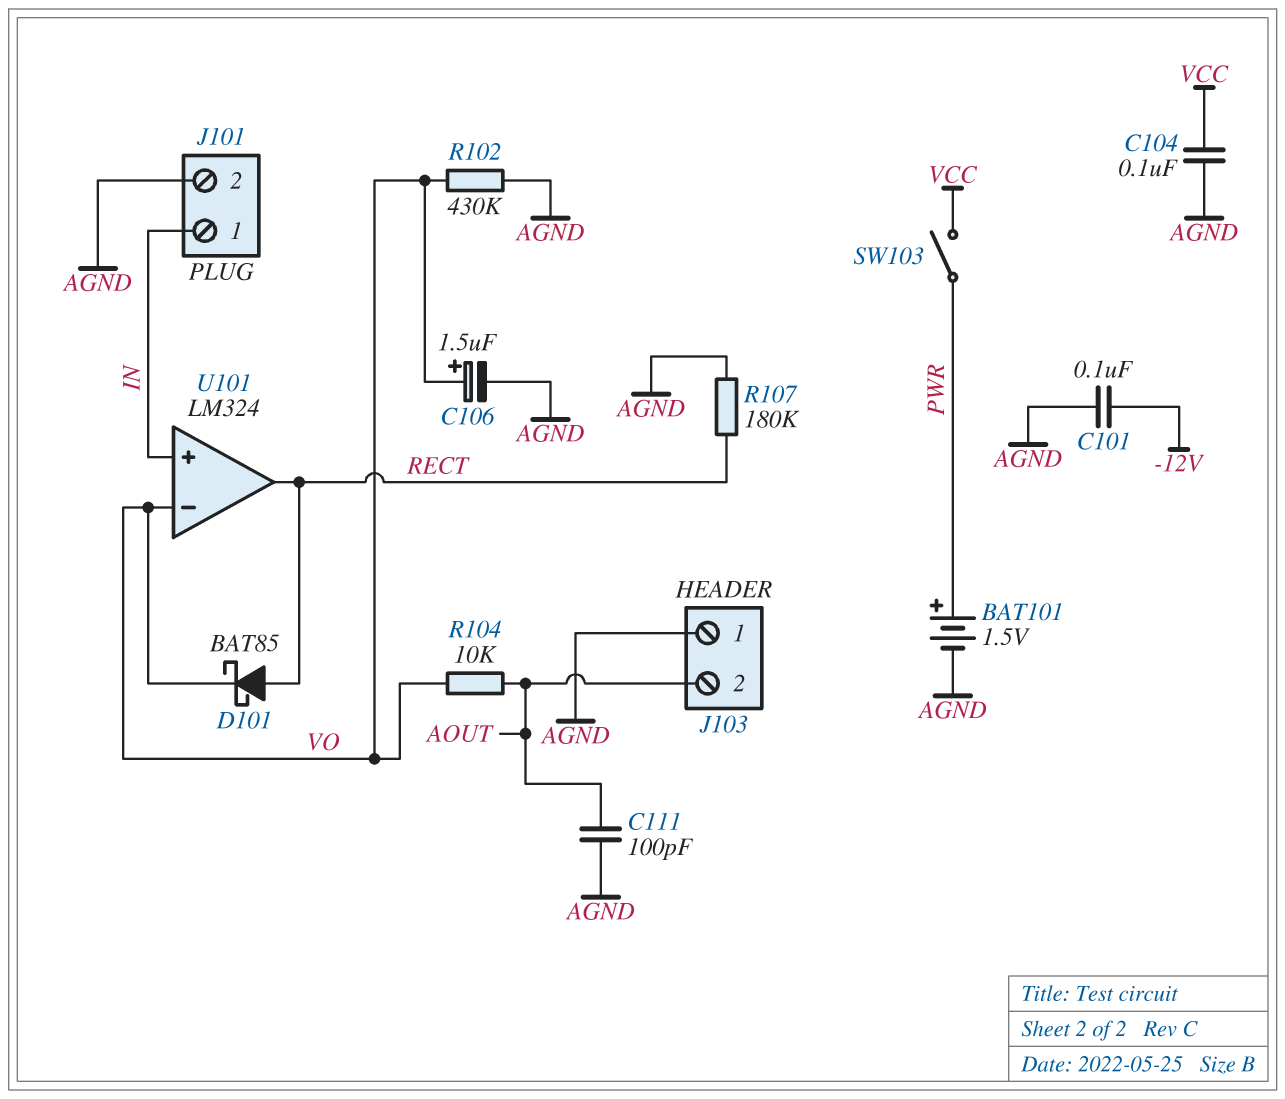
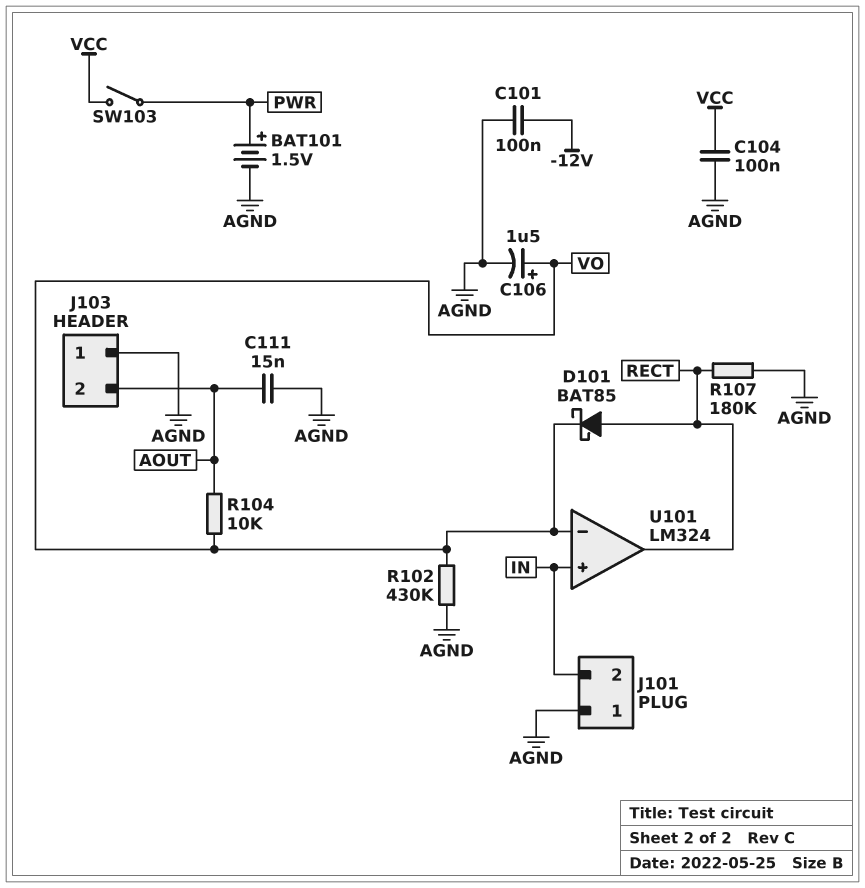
C111: 100pF (AGND, AOUT) -> 15nF (AGND, AOUT)
J101 pin 1: IN -> AGND
J101 pin 2: AGND -> IN

